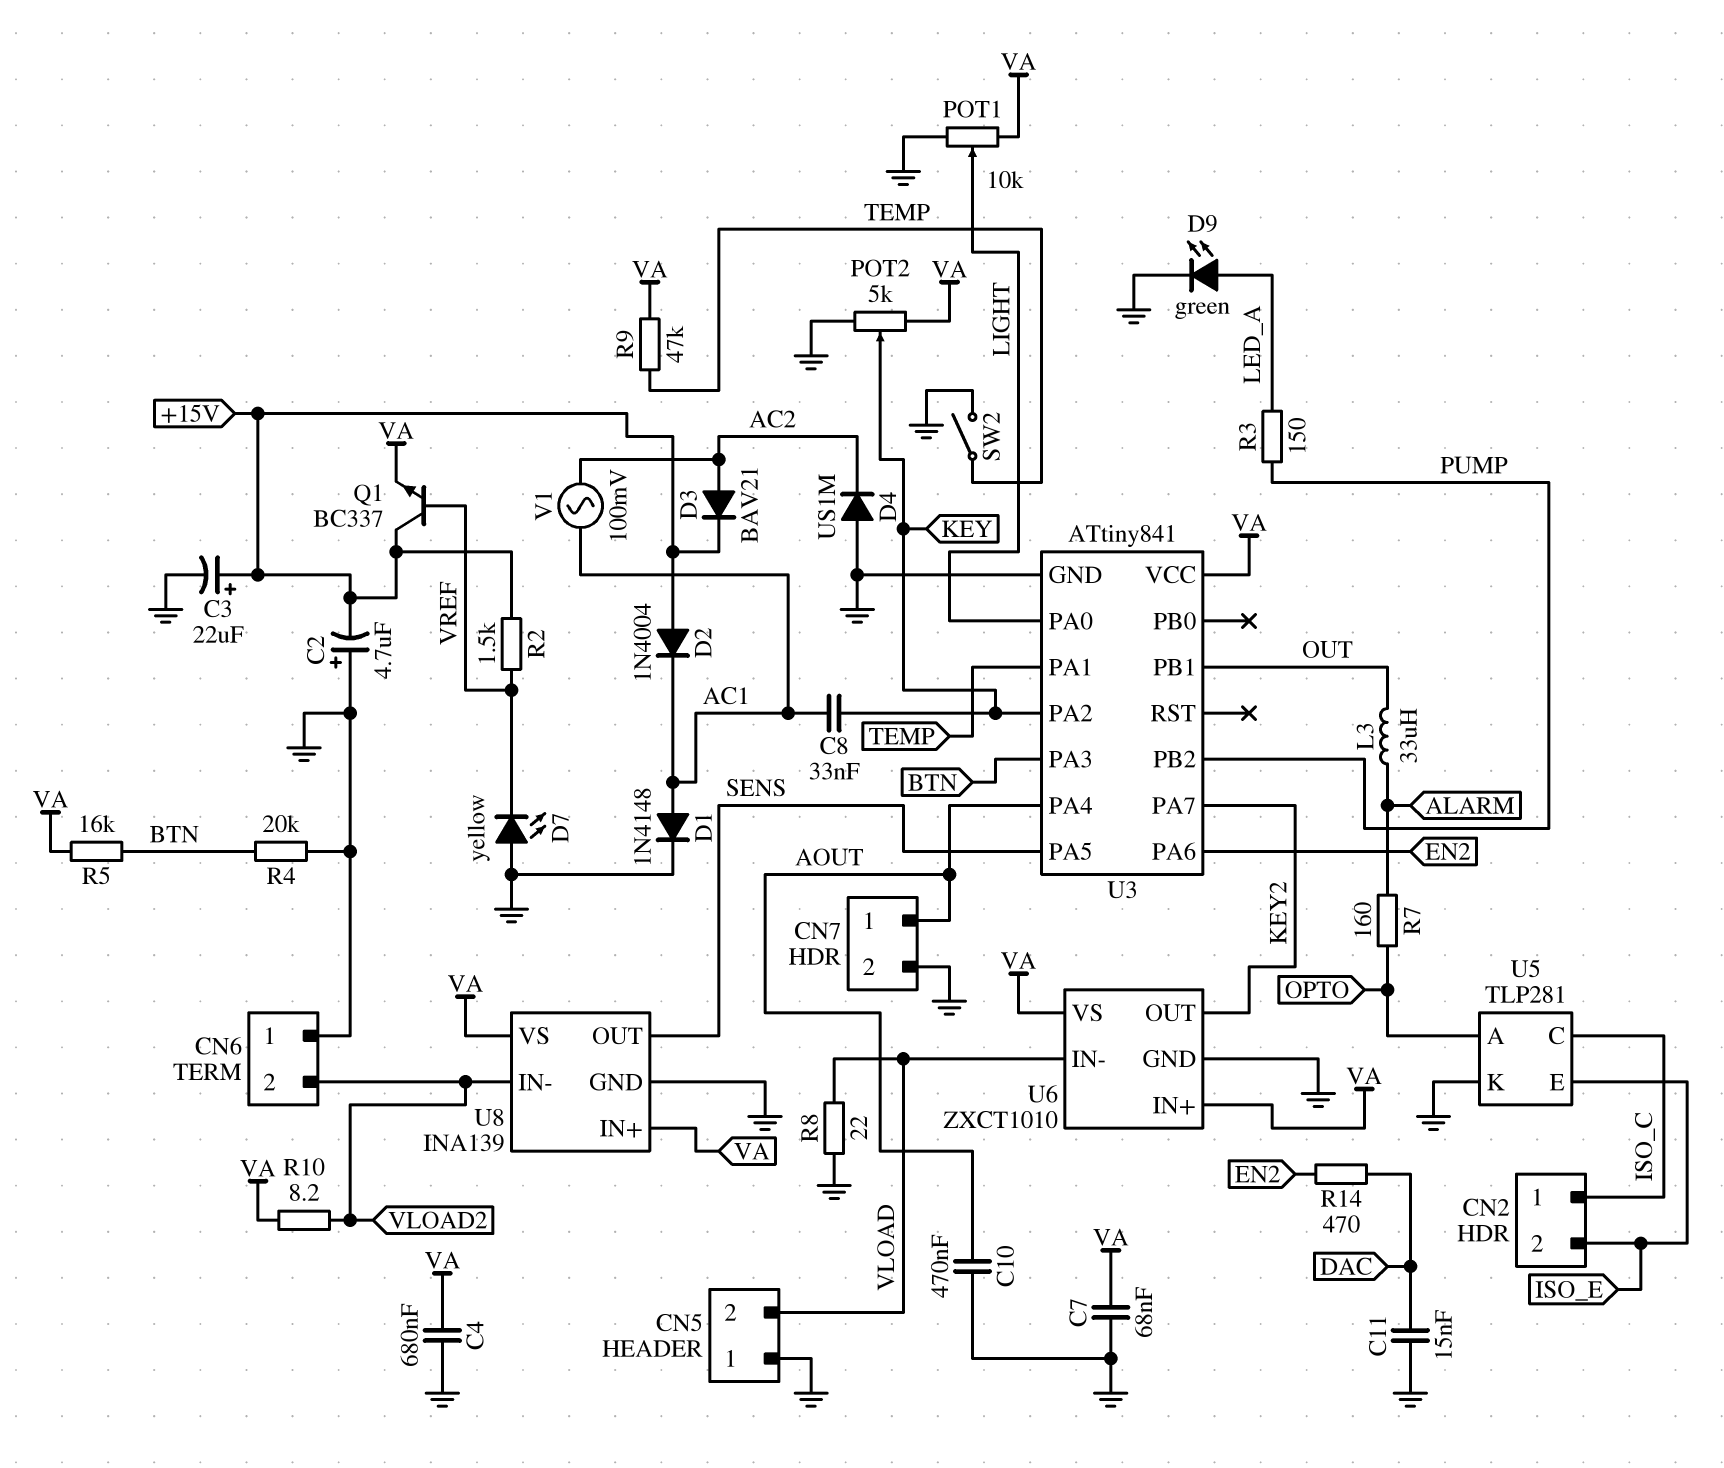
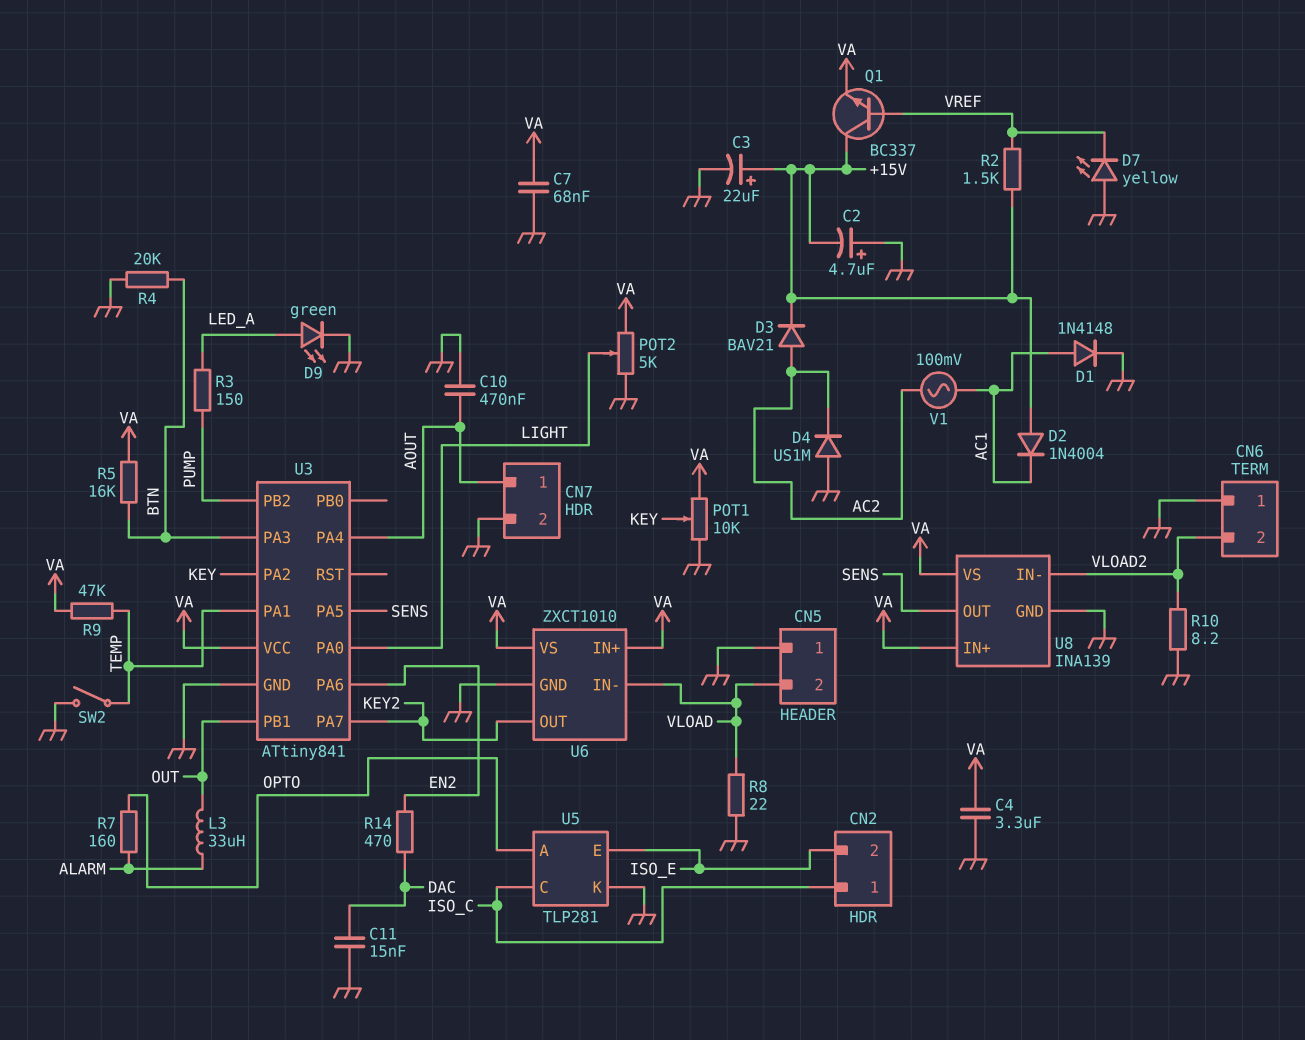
C4: 680nF (GND, VA) -> 3.3uF (GND, VA)
C8: 33nF (AC1, KEY) -> none
POT1: 10k (GND, VA, wiper LIGHT) -> 10k (GND, VA, wiper KEY)
POT2: 5k (GND, VA, wiper KEY) -> 5k (GND, VA, wiper LIGHT)
R10: 8.2 (VA, VLOAD2) -> 8.2 (GND, VLOAD2)

